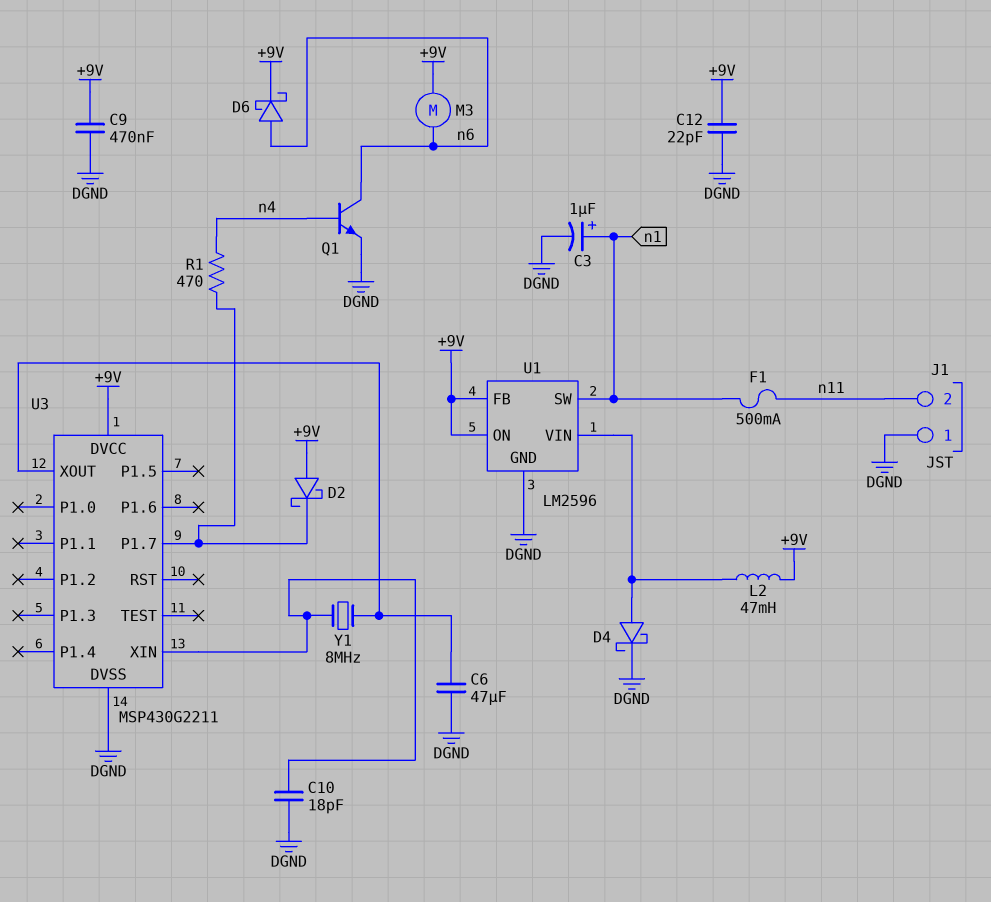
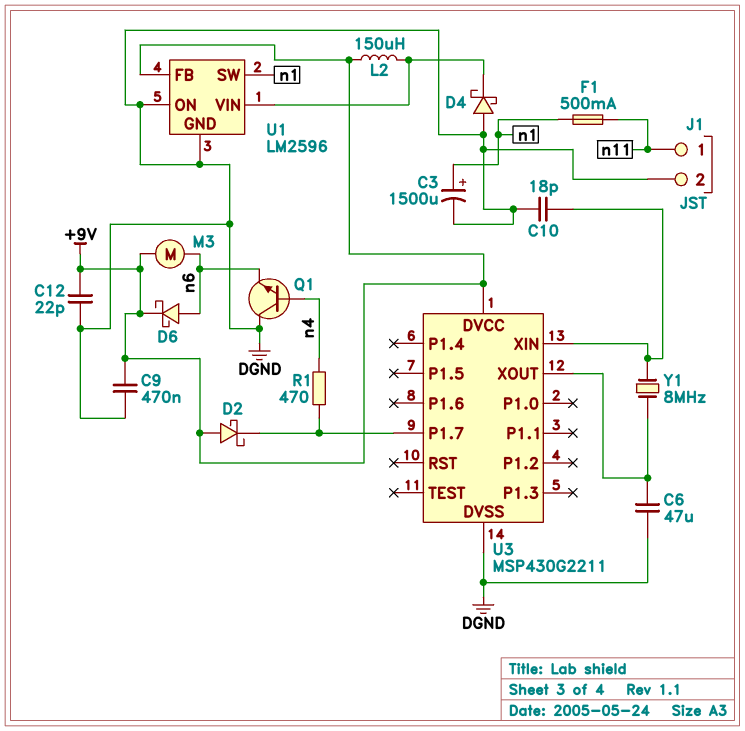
C3: 1uF (plus n1, minus DGND) -> 1500uF (plus n1, minus DGND)
D4: schottky (A U1/VIN, K DGND) -> schottky (A DGND, K U1/VIN)
J1 pin 1: DGND -> n11
J1 pin 2: n11 -> DGND
L2: 47mH (+9V, U1/VIN) -> 150uH (+9V, U1/VIN)
Q1: NPN (B n4, C n6, E DGND) -> NPN (B n4, C DGND, E n6)
U1 pin ON: +9V -> DGND

